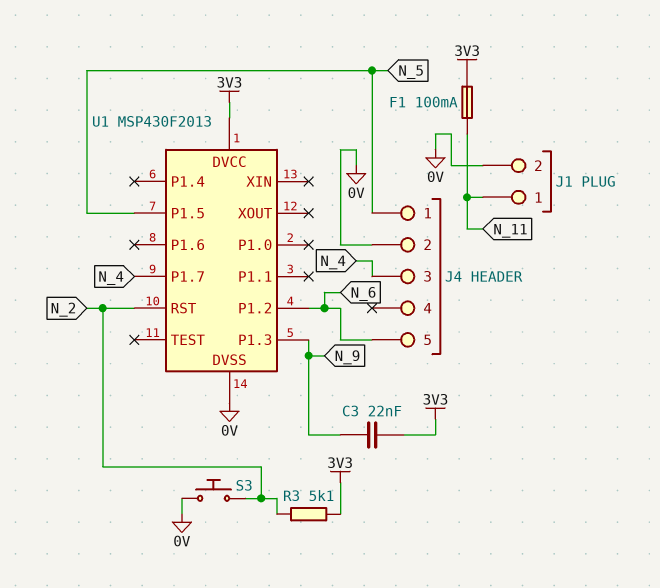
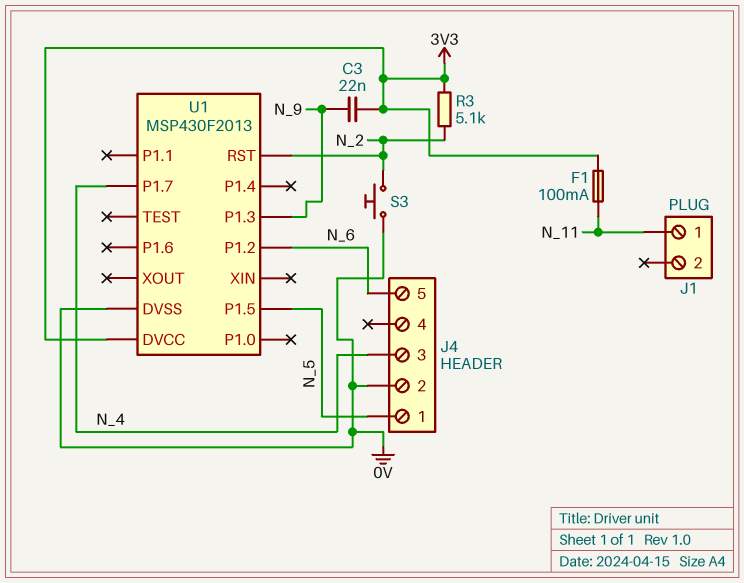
J1 pin 2: 0V -> none

